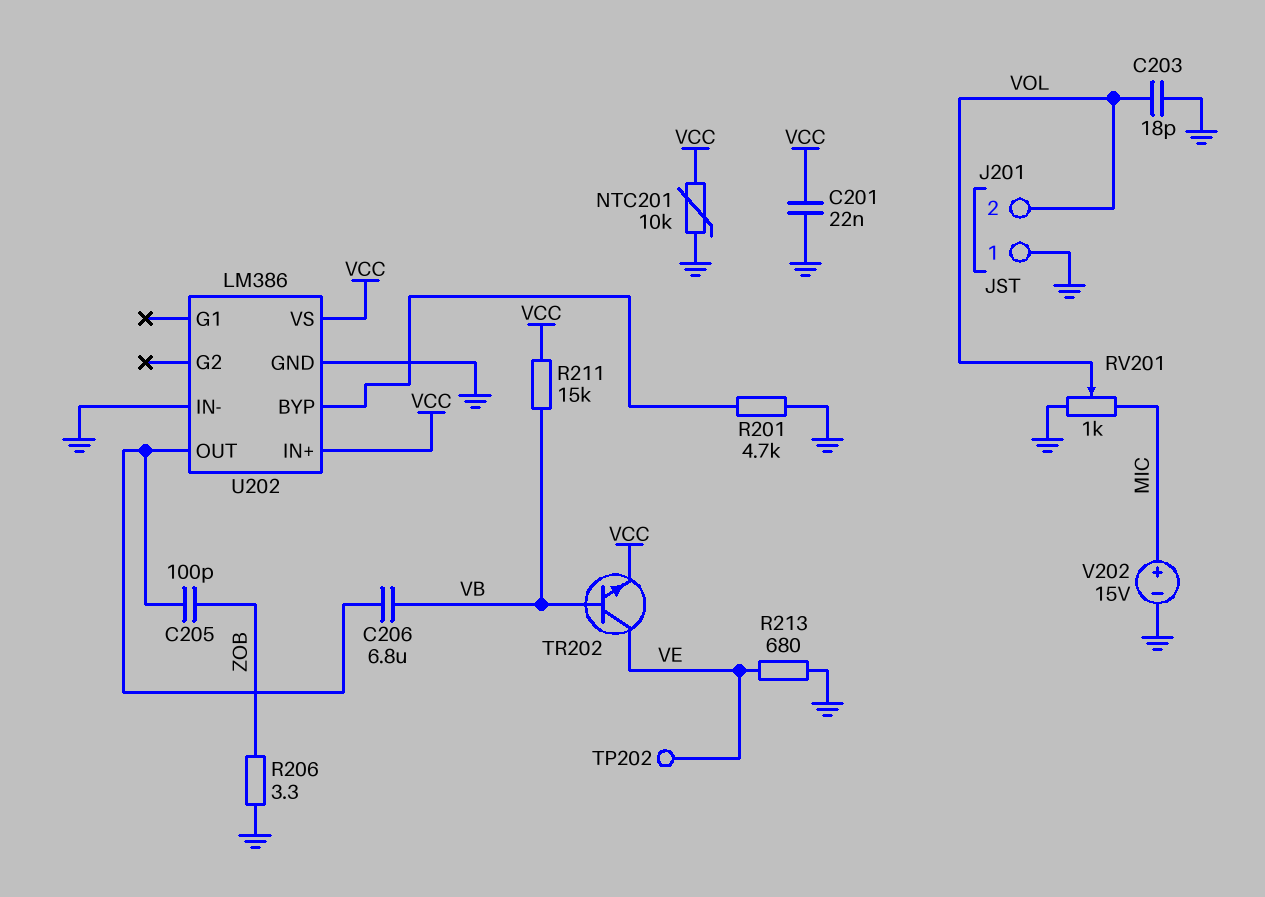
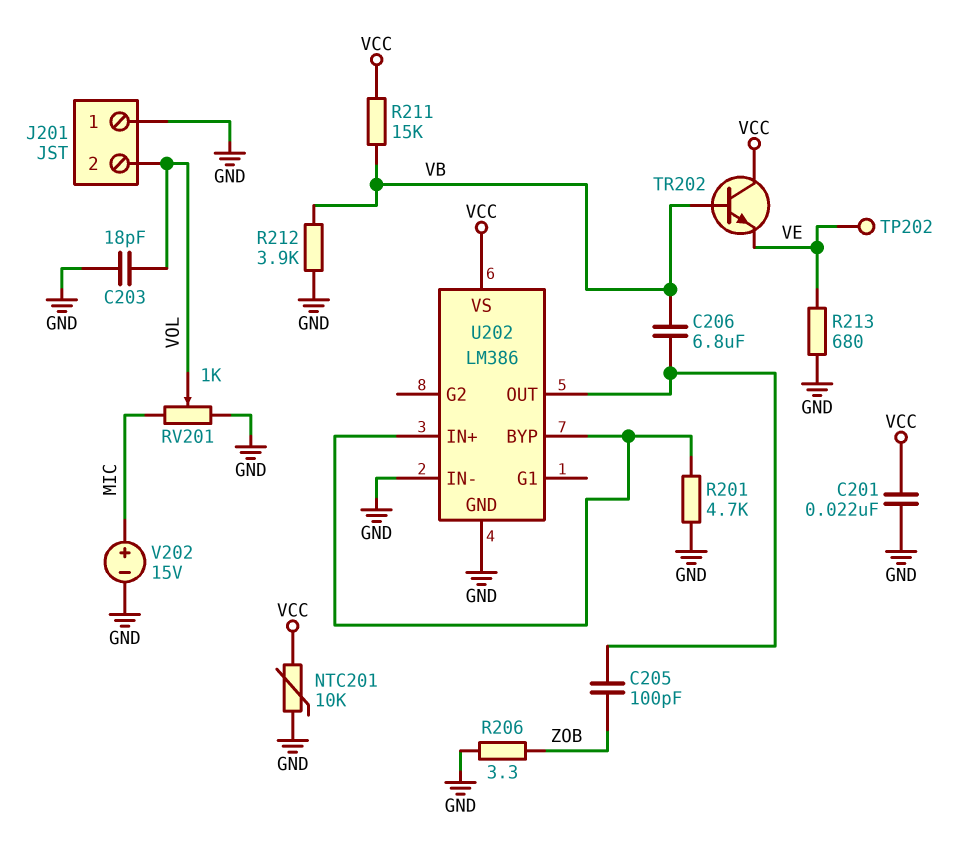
R212: none -> 3.9k (GND, VB)
TR202: NPN (B VB, C VE, E VCC) -> NPN (B VB, C VCC, E VE)
U202 pin IN+: VCC -> U202/BYP

